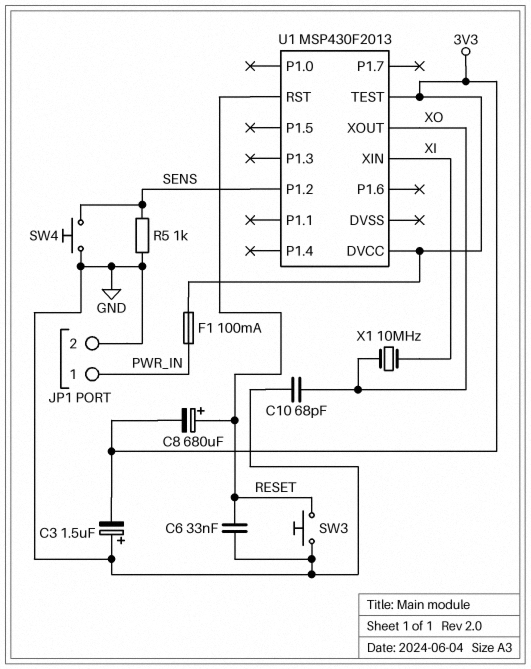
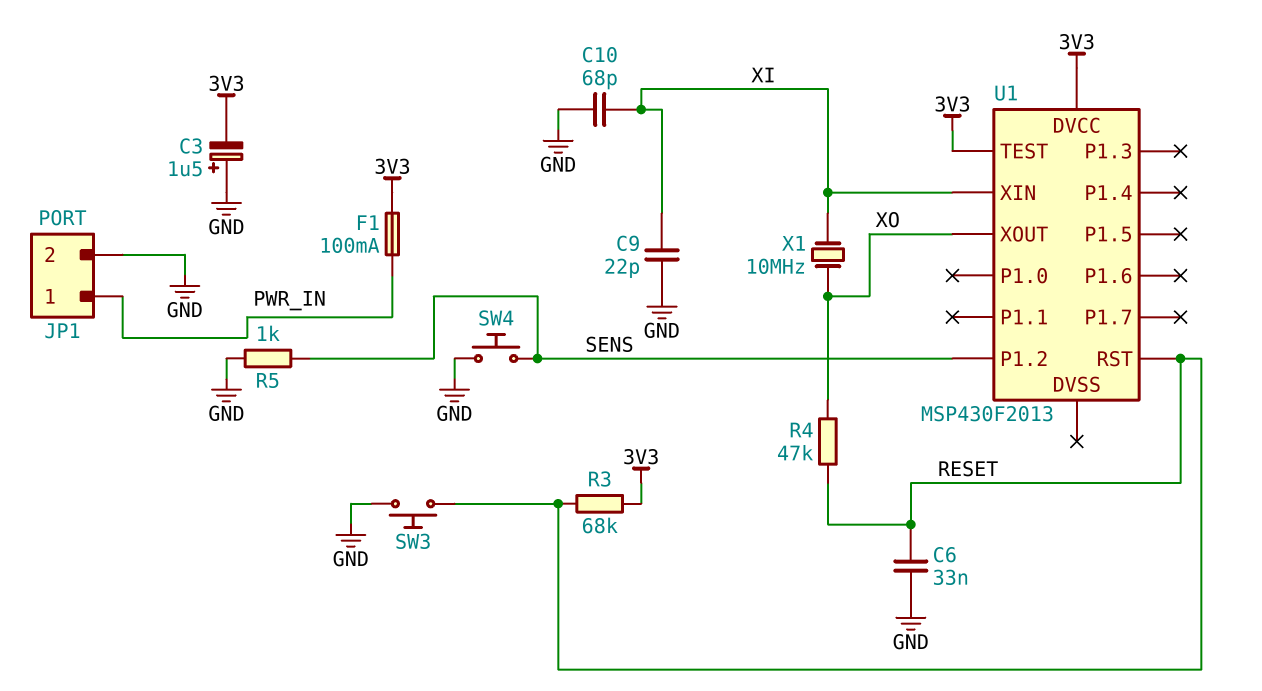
C8: 680uF (plus RESET, minus 3V3) -> none
C9: none -> 22pF (GND, XI)
C10: 68pF (GND, XO) -> 68pF (GND, XI)
R3: none -> 68k (3V3, RESET)
R4: none -> 47k (RESET, XO)

